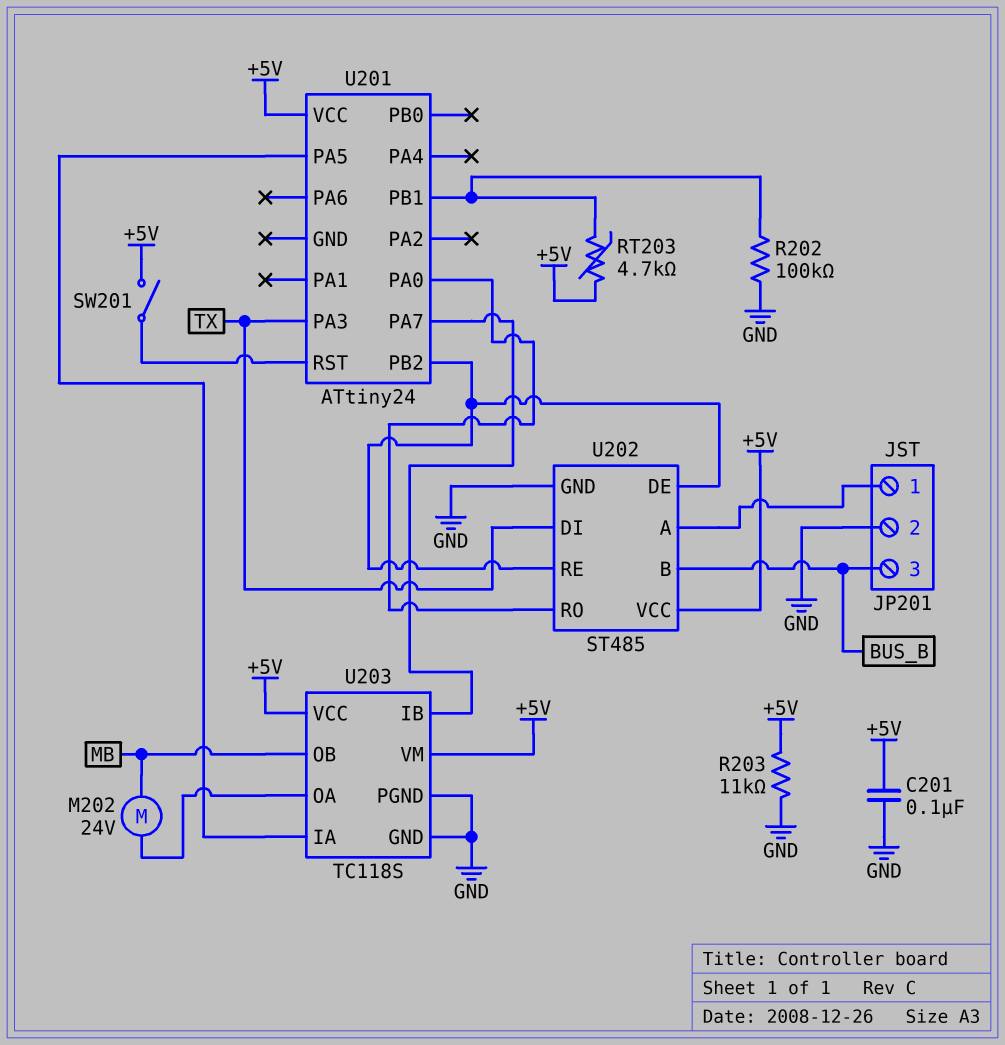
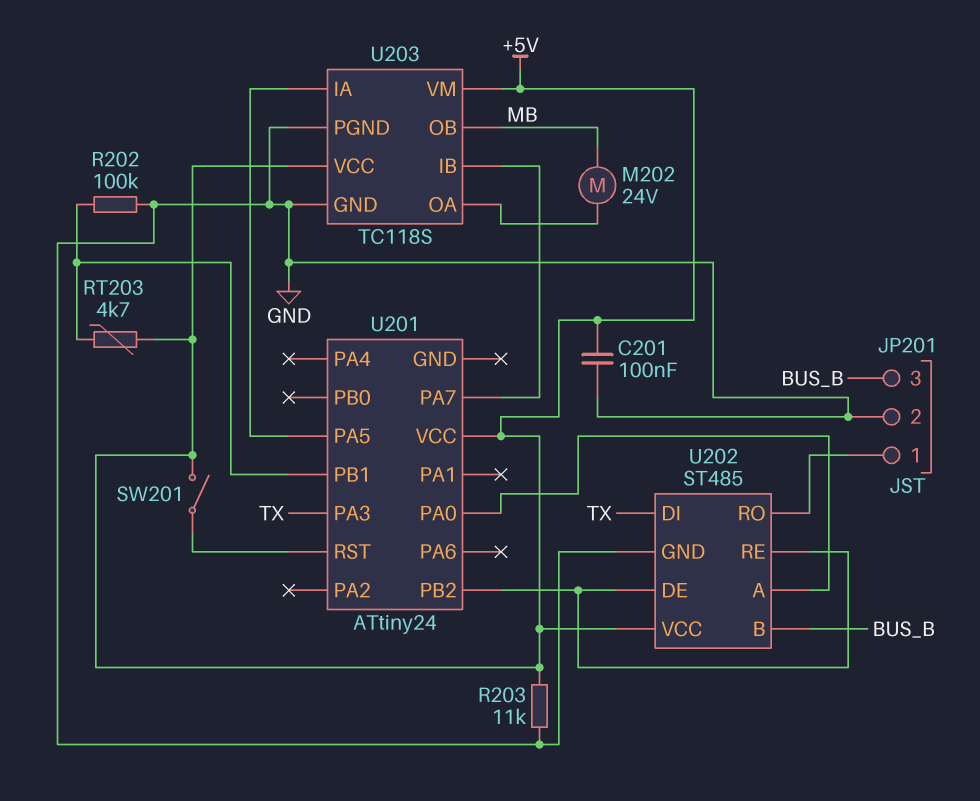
U202 pin A: JP201/1 -> U201/PA0
U202 pin RO: U201/PA0 -> JP201/1

